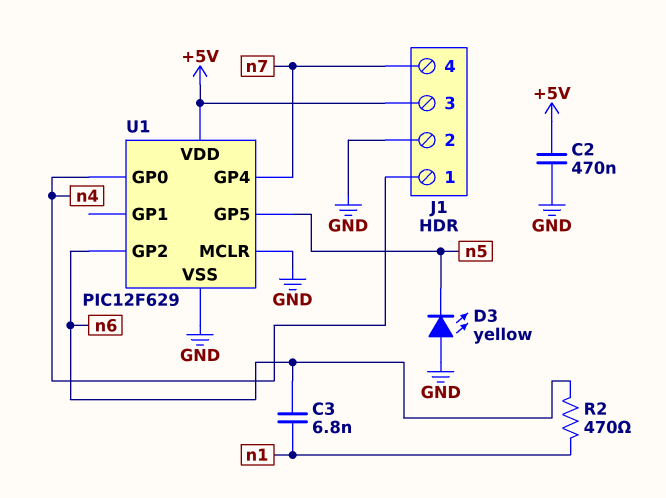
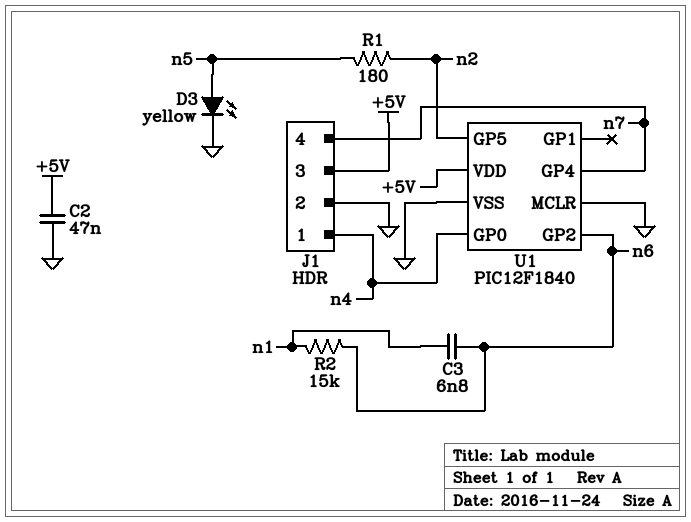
C2: 470nF (+5V, GND) -> 47nF (+5V, GND)
D3: LED yellow (A GND, K n5) -> LED yellow (A n5, K GND)
R1: none -> 180 (n2, n5)
R2: 470 (n1, n6) -> 15k (n1, n6)
U1: PIC12F629 -> PIC12F1840
U1 pin GP5: n5 -> n2

